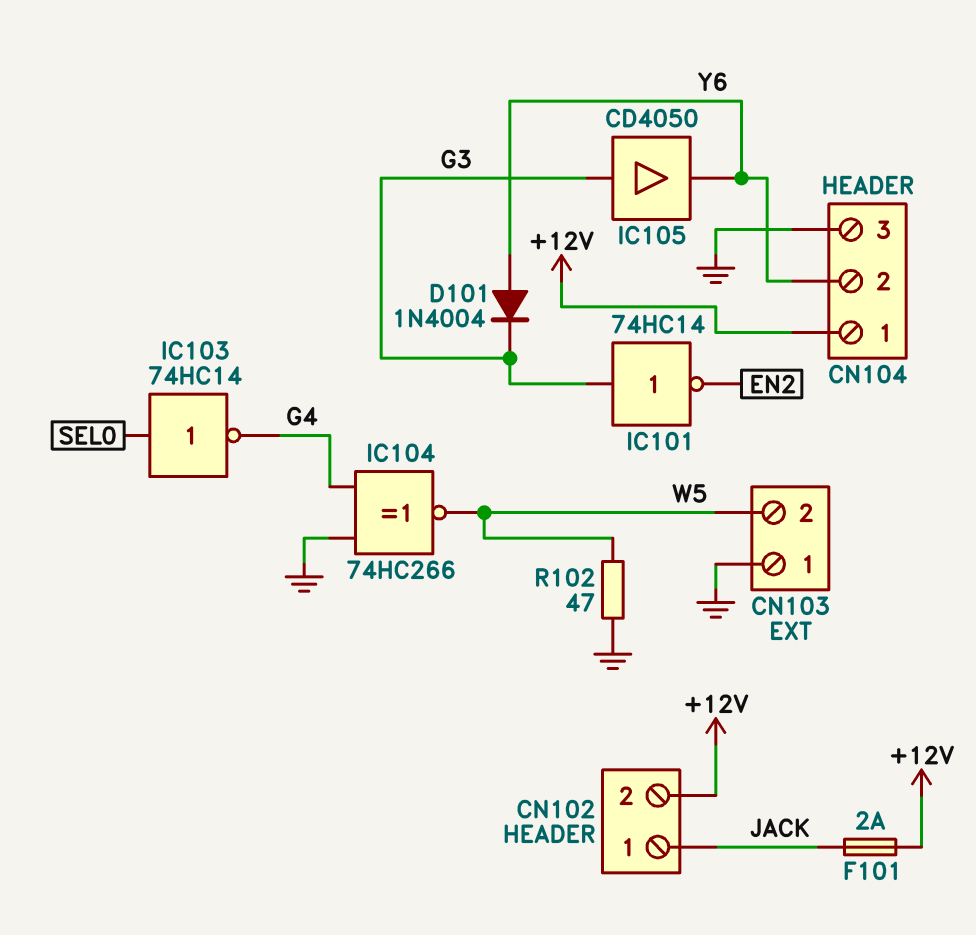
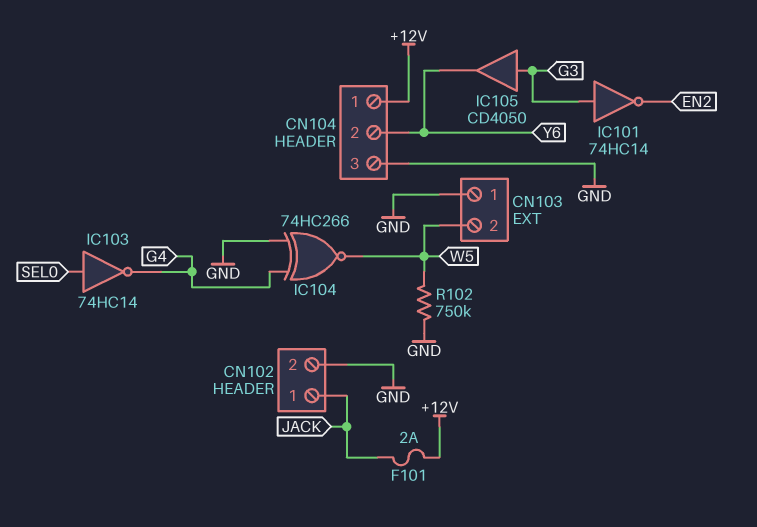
CN102 pin 2: +12V -> GND
D101: diode 1N4004 (A Y6, K G3) -> none
R102: 47 (GND, W5) -> 750k (GND, W5)

